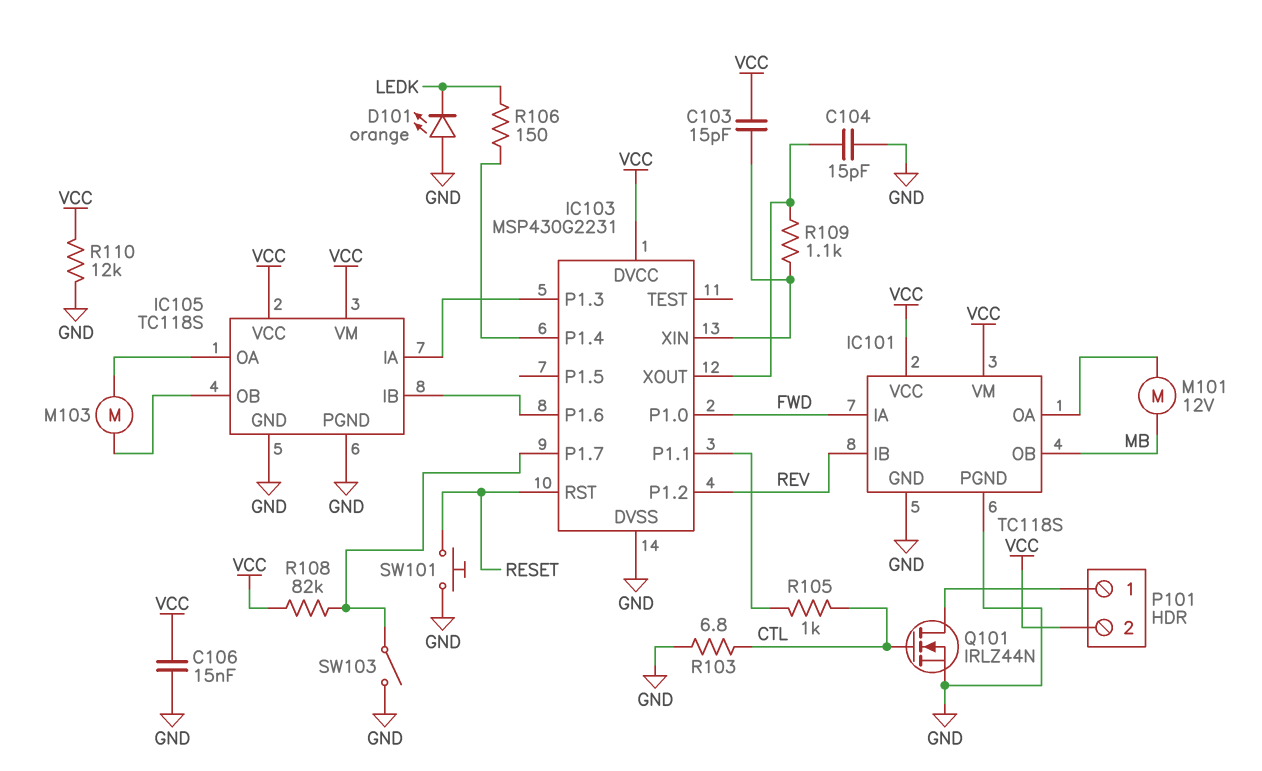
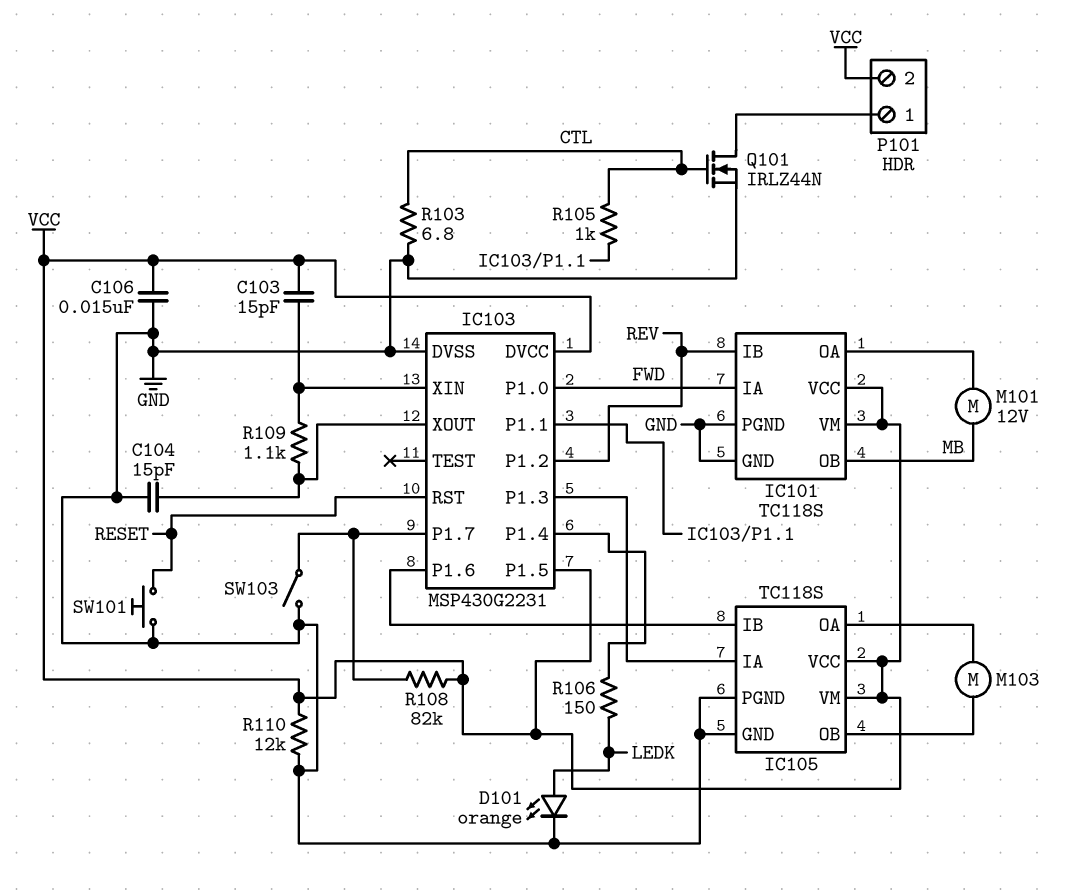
D101: LED orange (A GND, K LEDK) -> LED orange (A LEDK, K GND)
IC103 pin P1.5: none -> VCC

